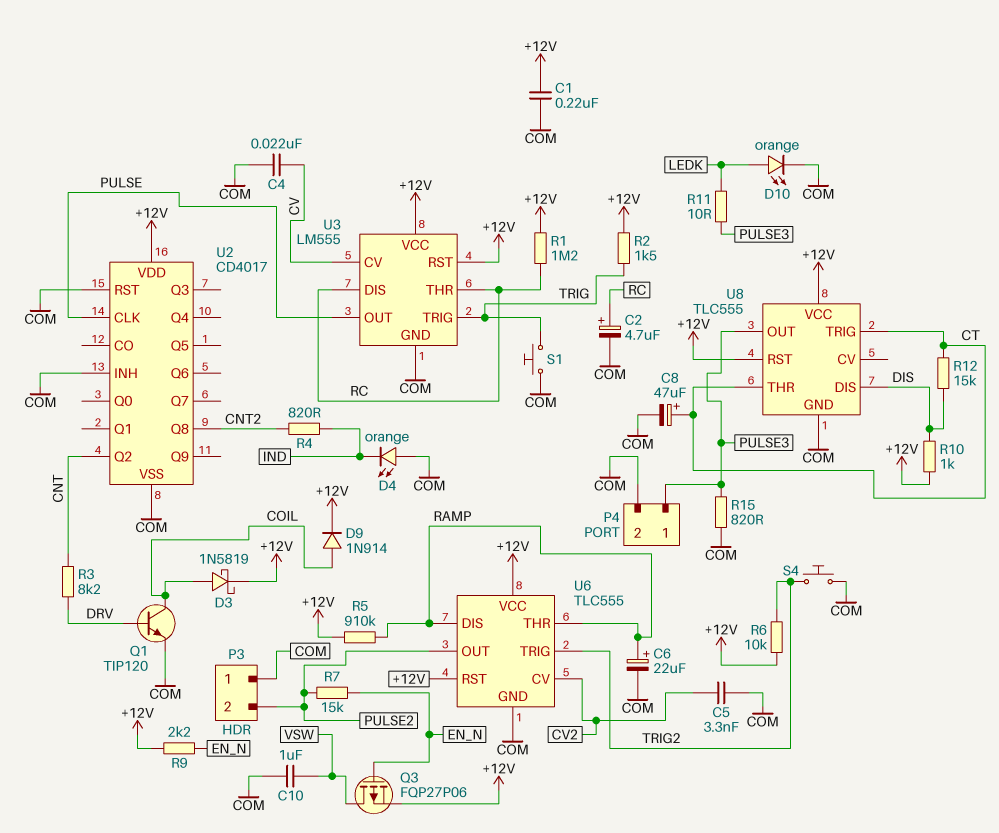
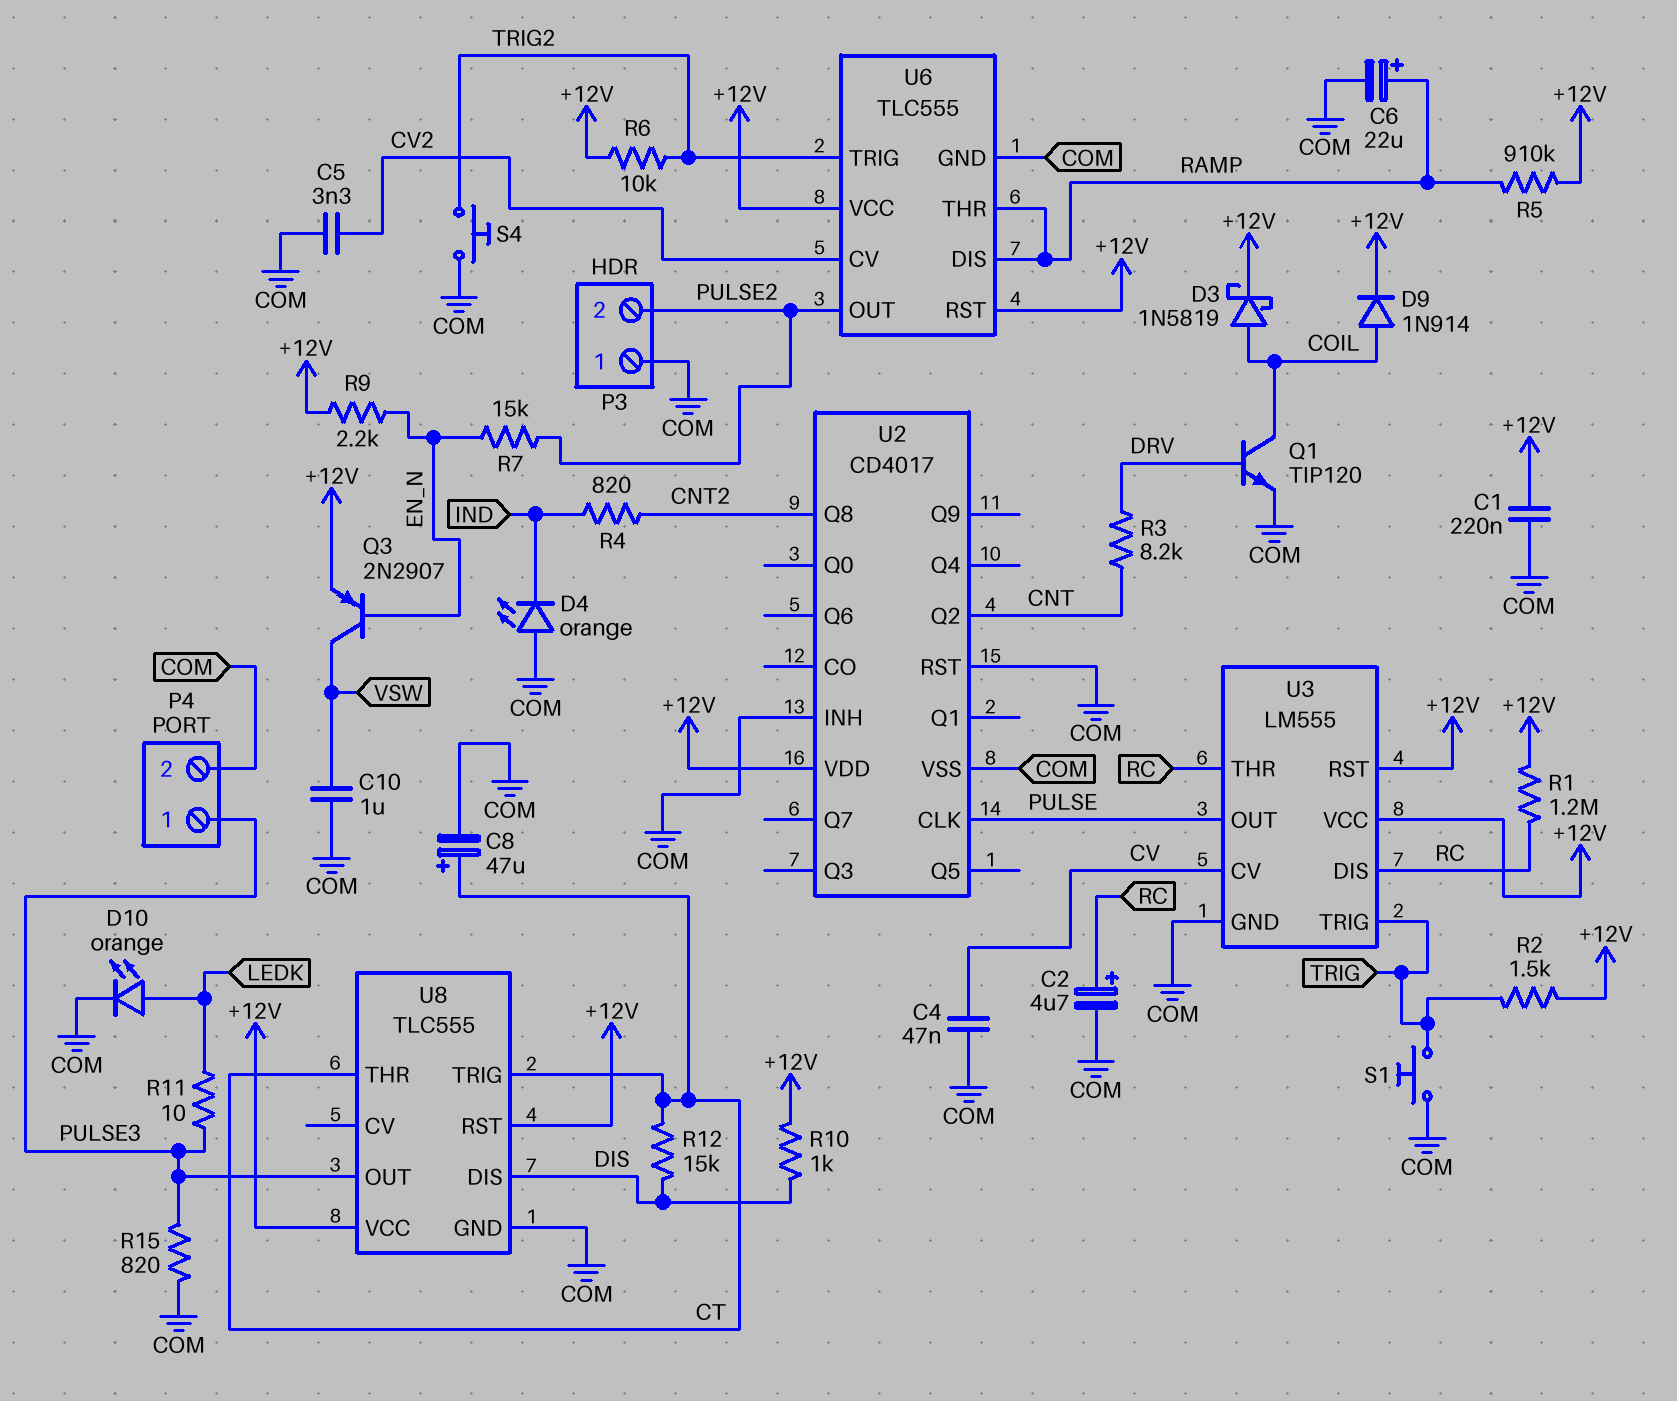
C4: 22nF (COM, CV) -> 47nF (COM, CV)
Q3: PMOS FQP27P06 (G EN_N, D VSW, S +12V) -> PNP 2N2907 (B EN_N, C VSW, E +12V)

